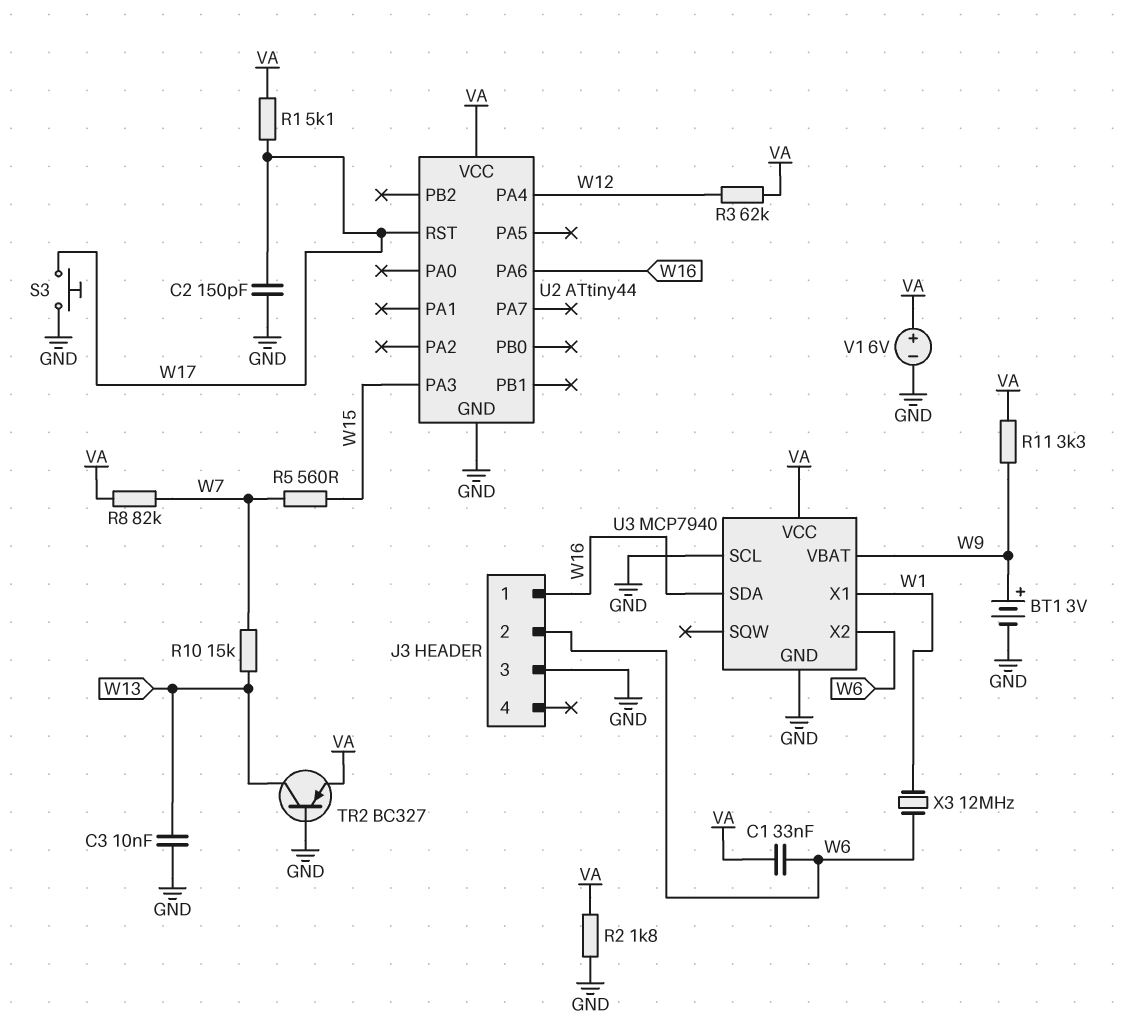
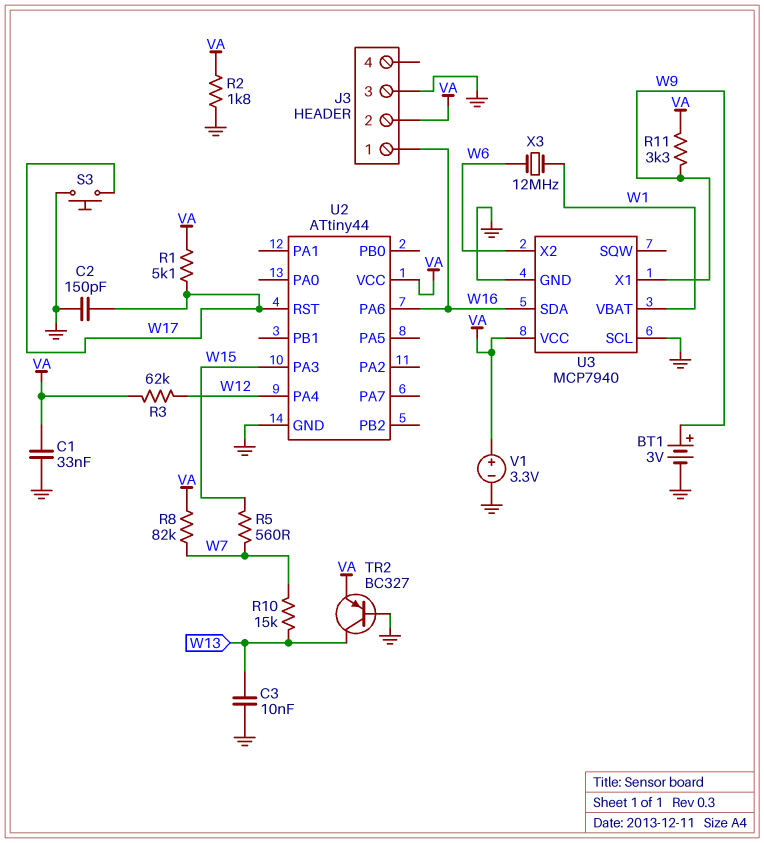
C1: 33nF (VA, W6) -> 33nF (GND, VA)
J3 pin 2: W6 -> VA
U3 pin VBAT: W9 -> W1
U3 pin X1: W1 -> W9
V1: 6V (plus VA, minus GND) -> 3.3V (plus VA, minus GND)

